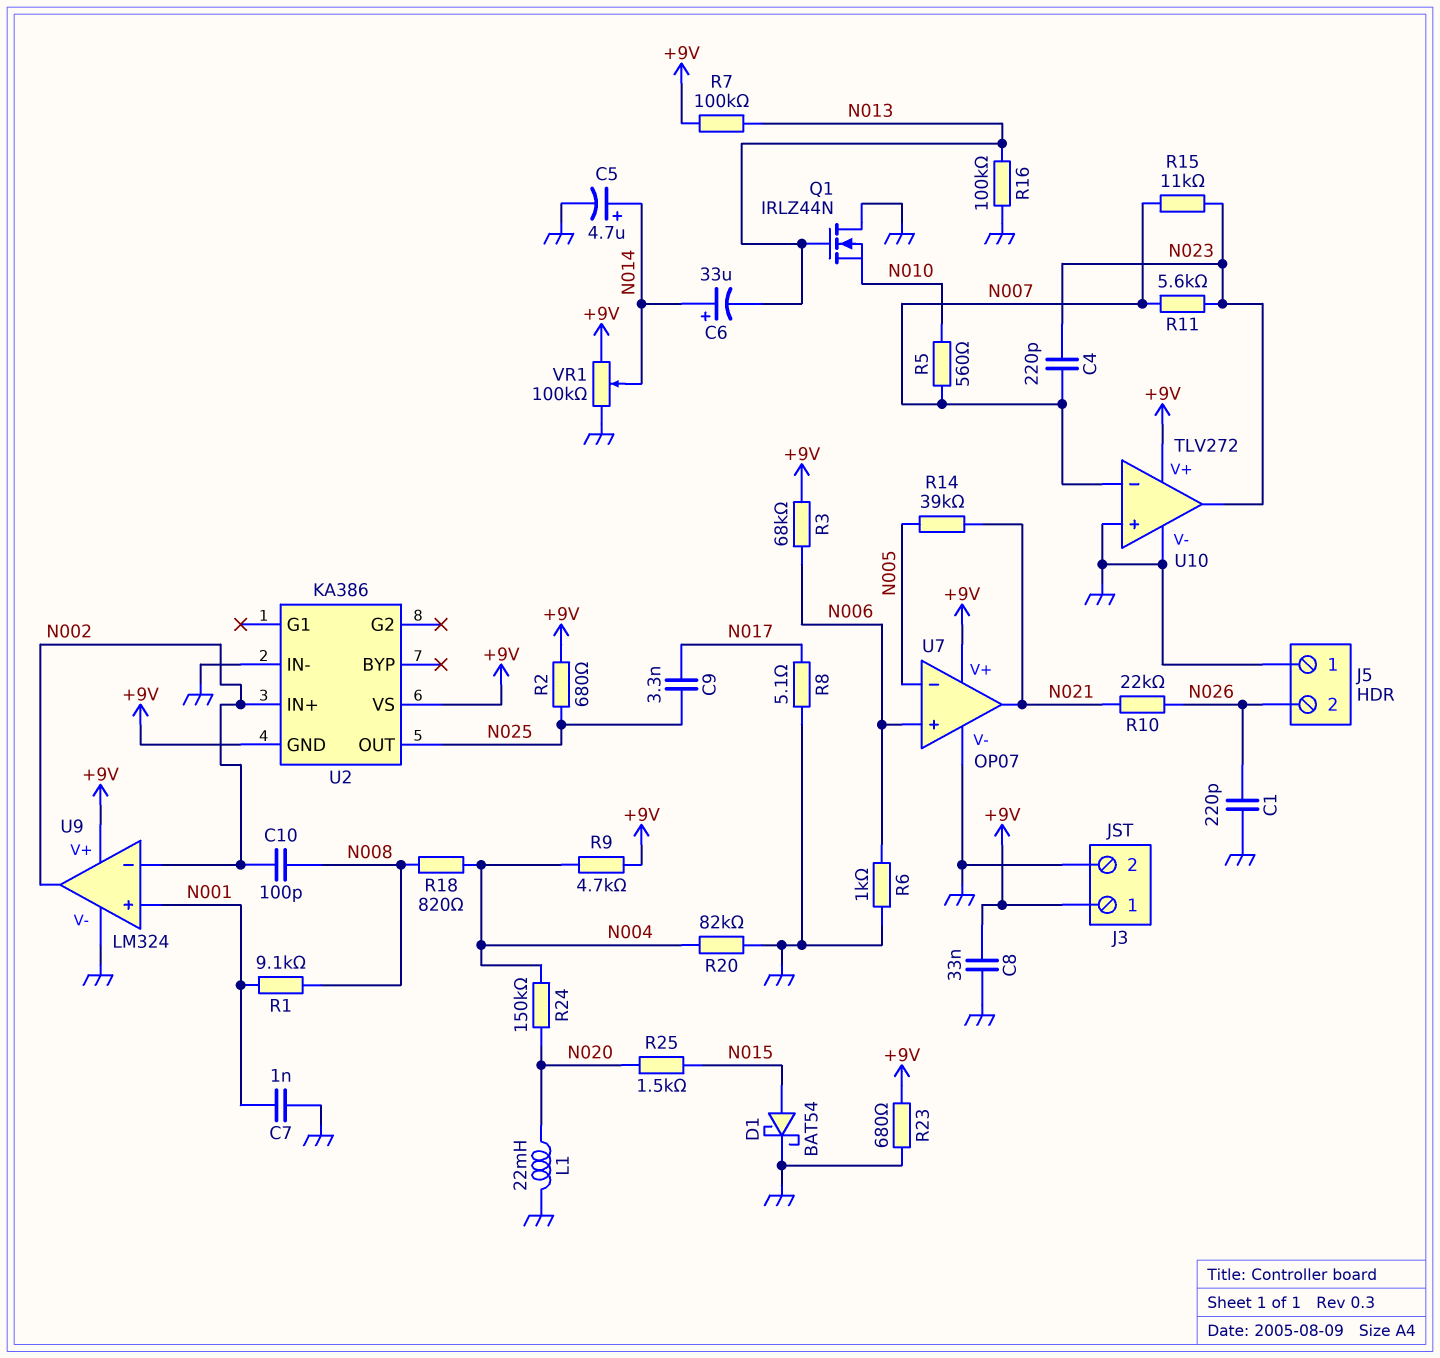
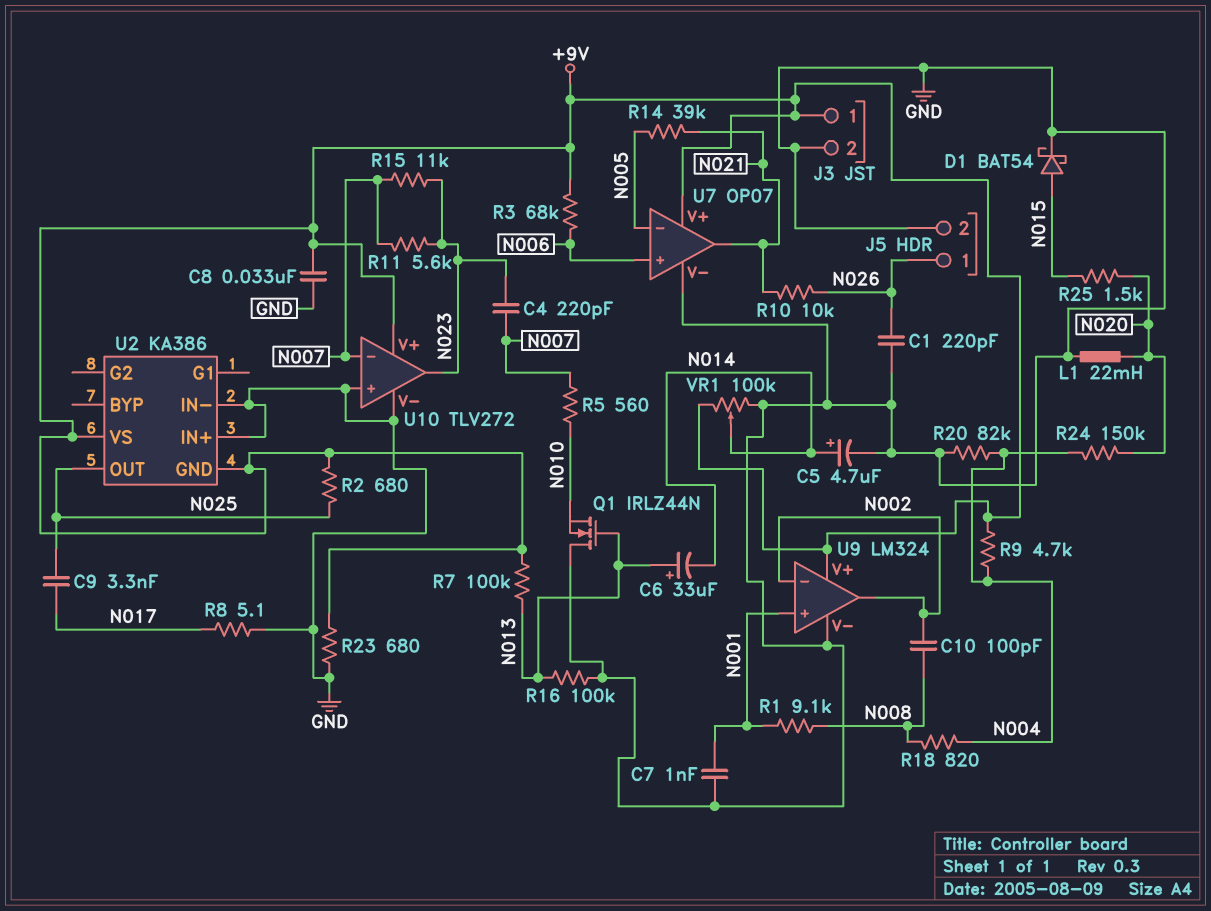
C6: 33uF (plus N014, minus N013) -> 33uF (plus N013, minus N014)
J5 pin 1: GND -> N026
J5 pin 2: N026 -> GND
R6: 1k (GND, N006) -> none
R10: 22k (N021, N026) -> 10k (N021, N026)
U2 pin IN+: N002 -> GND

